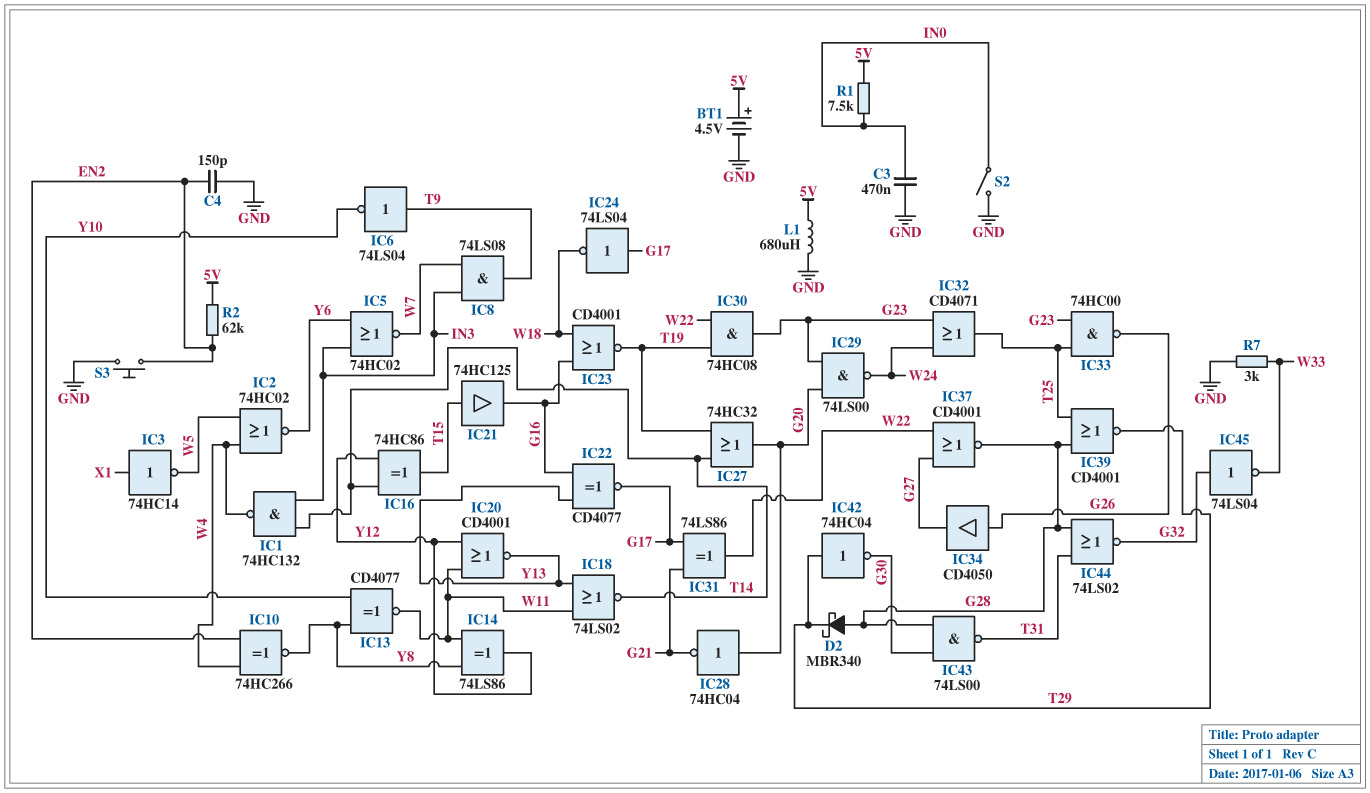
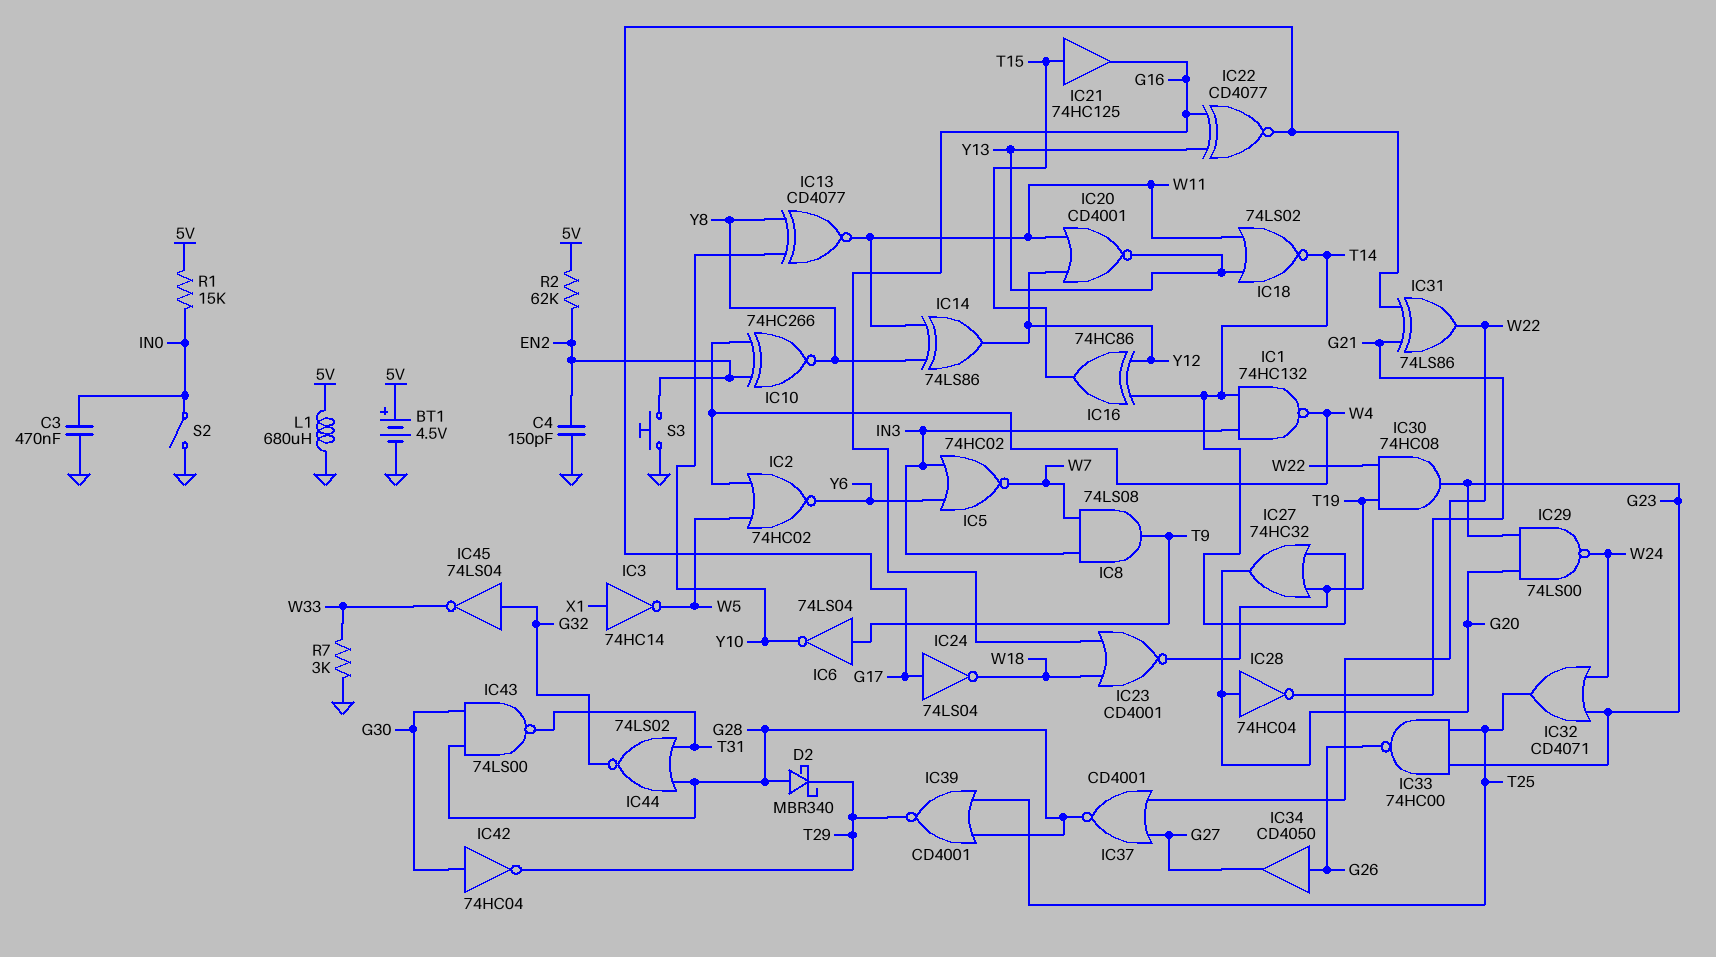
IC42: NOT 74HC04 (in T29, out G30) -> NOT 74HC04 (in G30, out T29)
R1: 7.5k (5V, IN0) -> 15k (5V, IN0)

